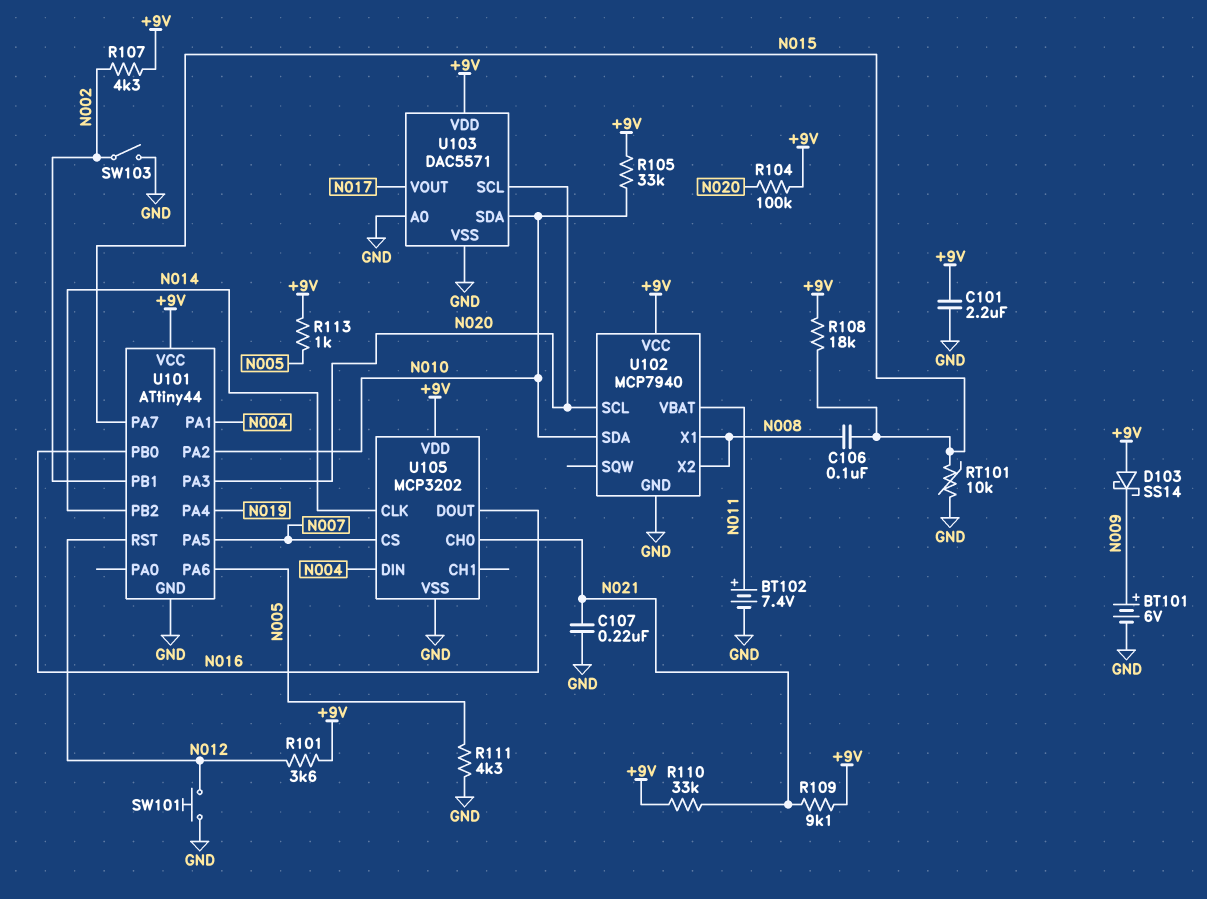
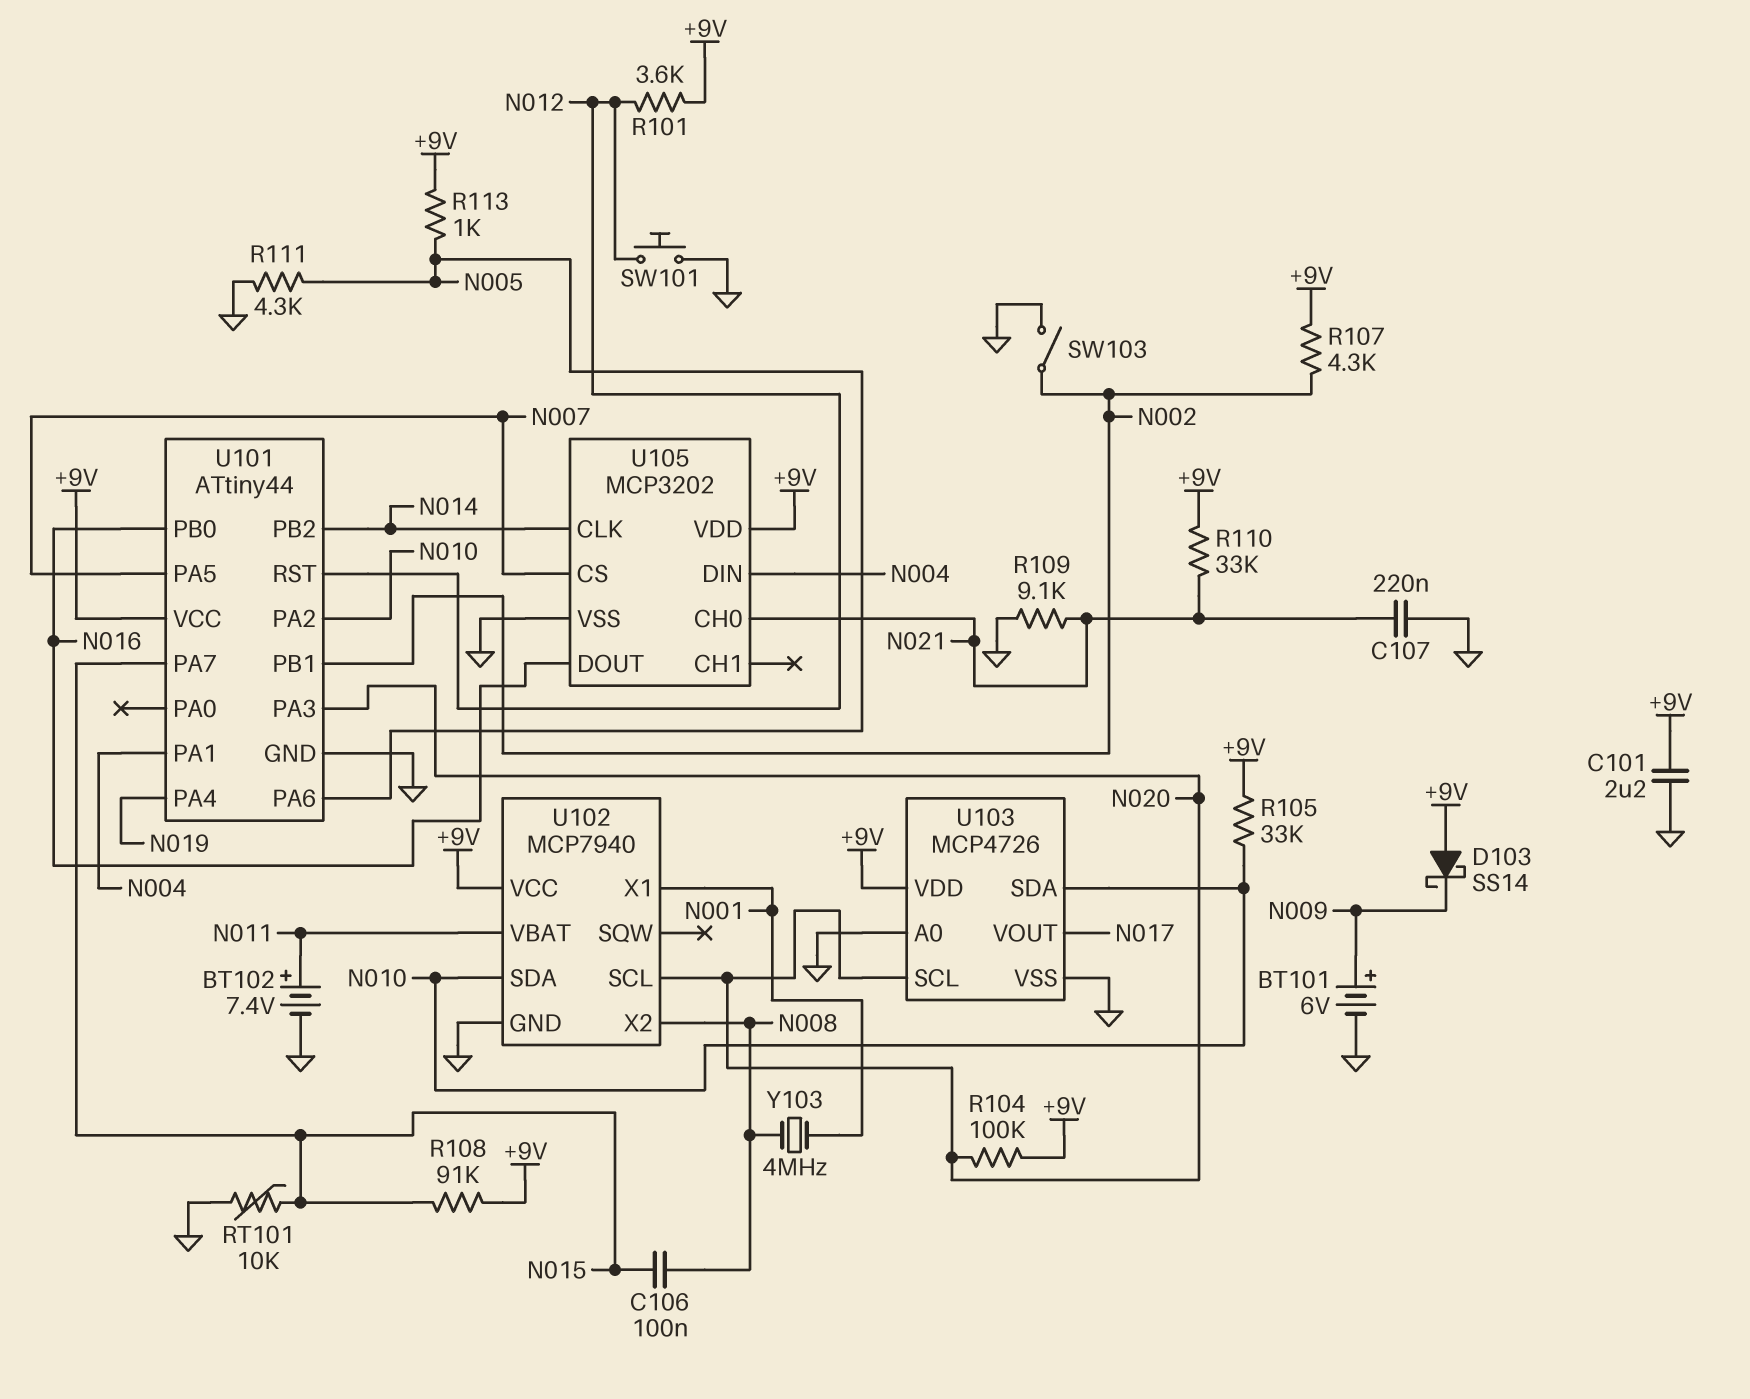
R108: 18k (+9V, N015) -> 91k (+9V, N015)
R109: 9.1k (+9V, N021) -> 9.1k (GND, N021)
U102 pin X1: N008 -> N001
U103: DAC5571 -> MCP4726
Y103: none -> 4MHz (N001, N008)

